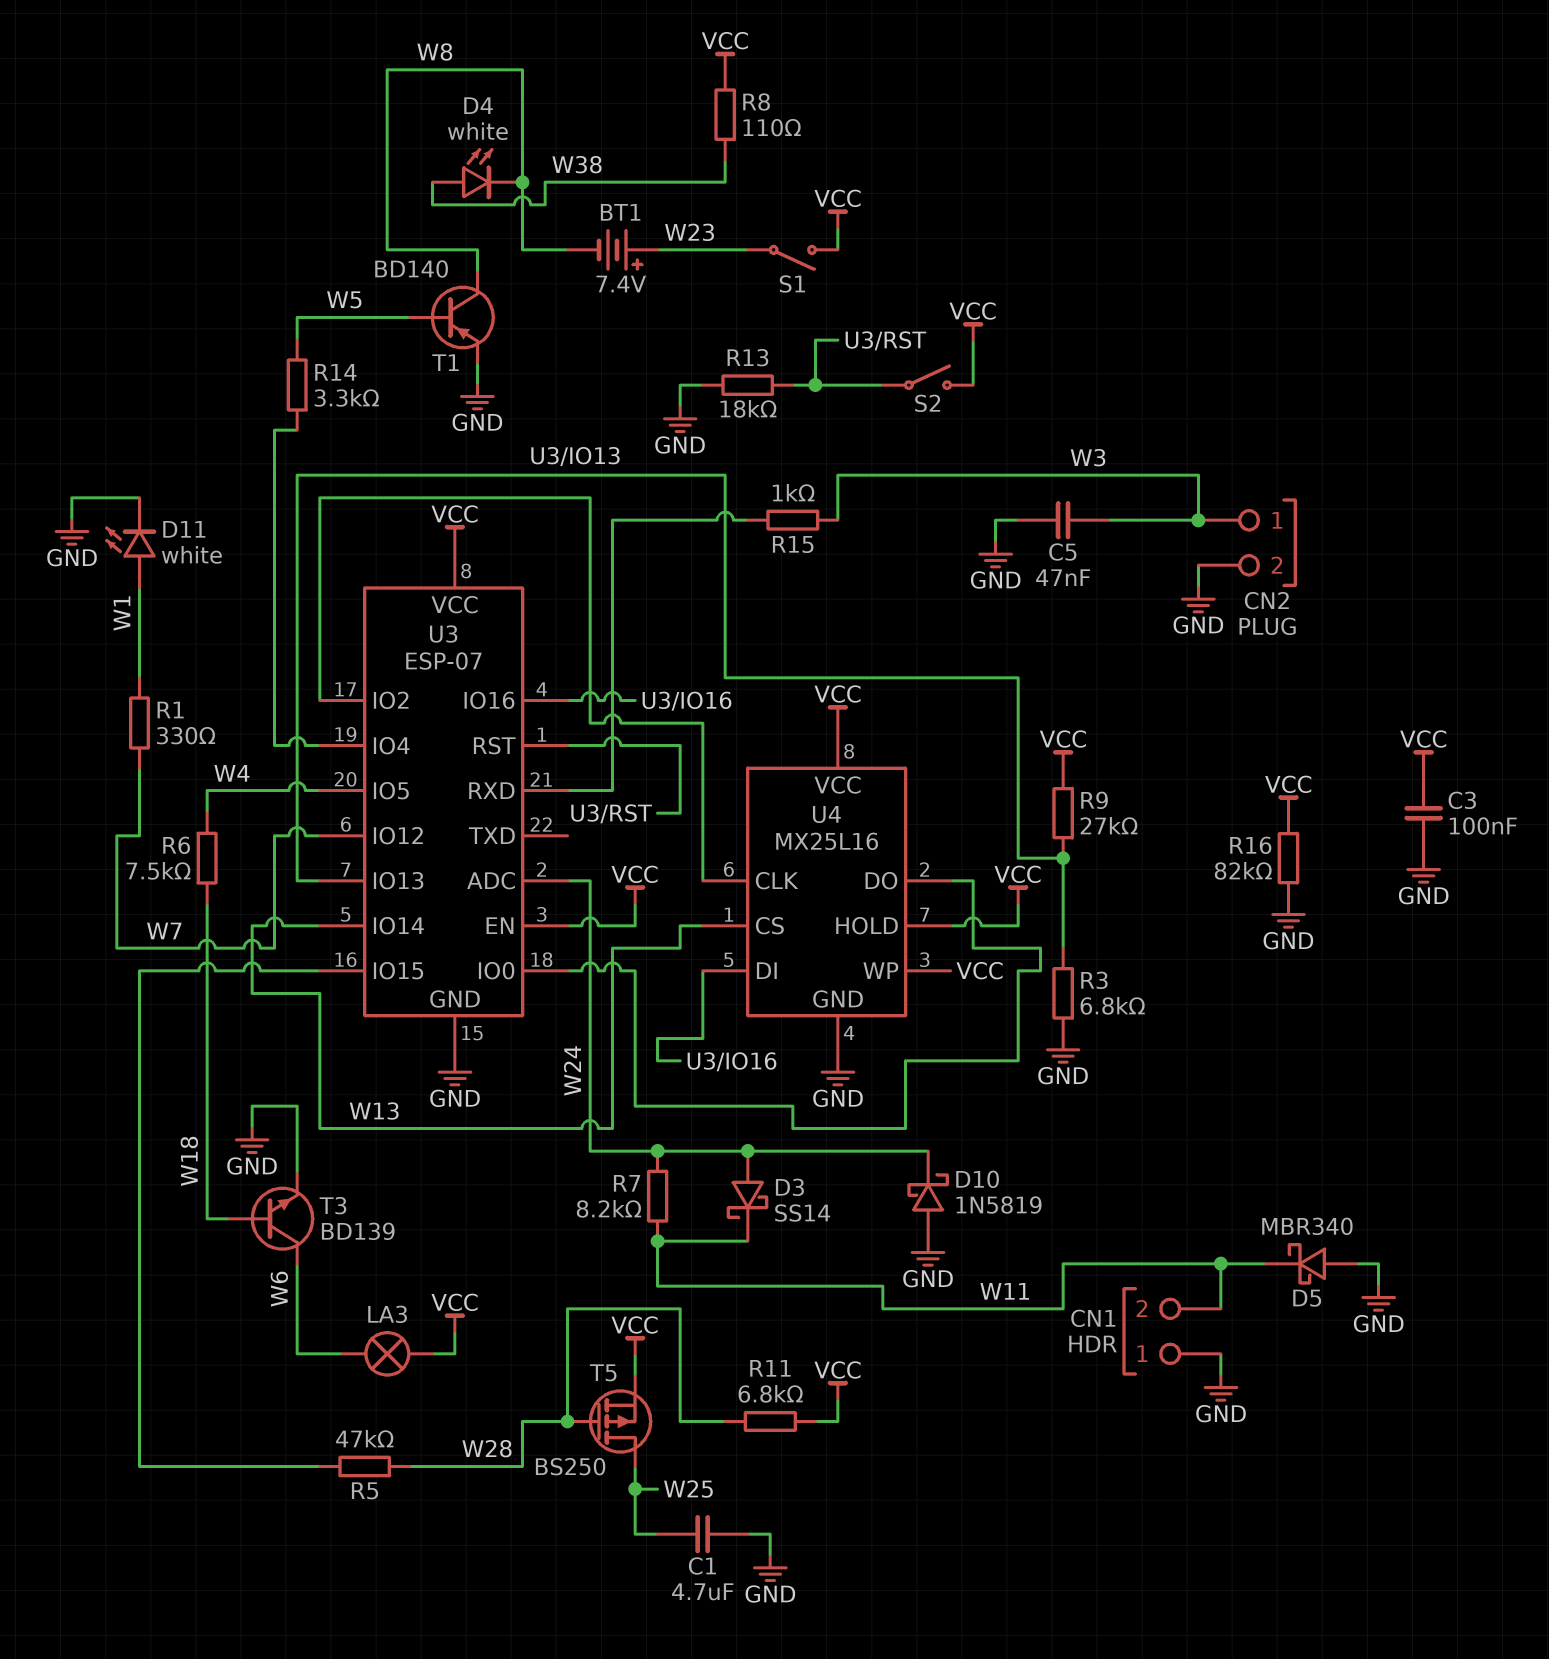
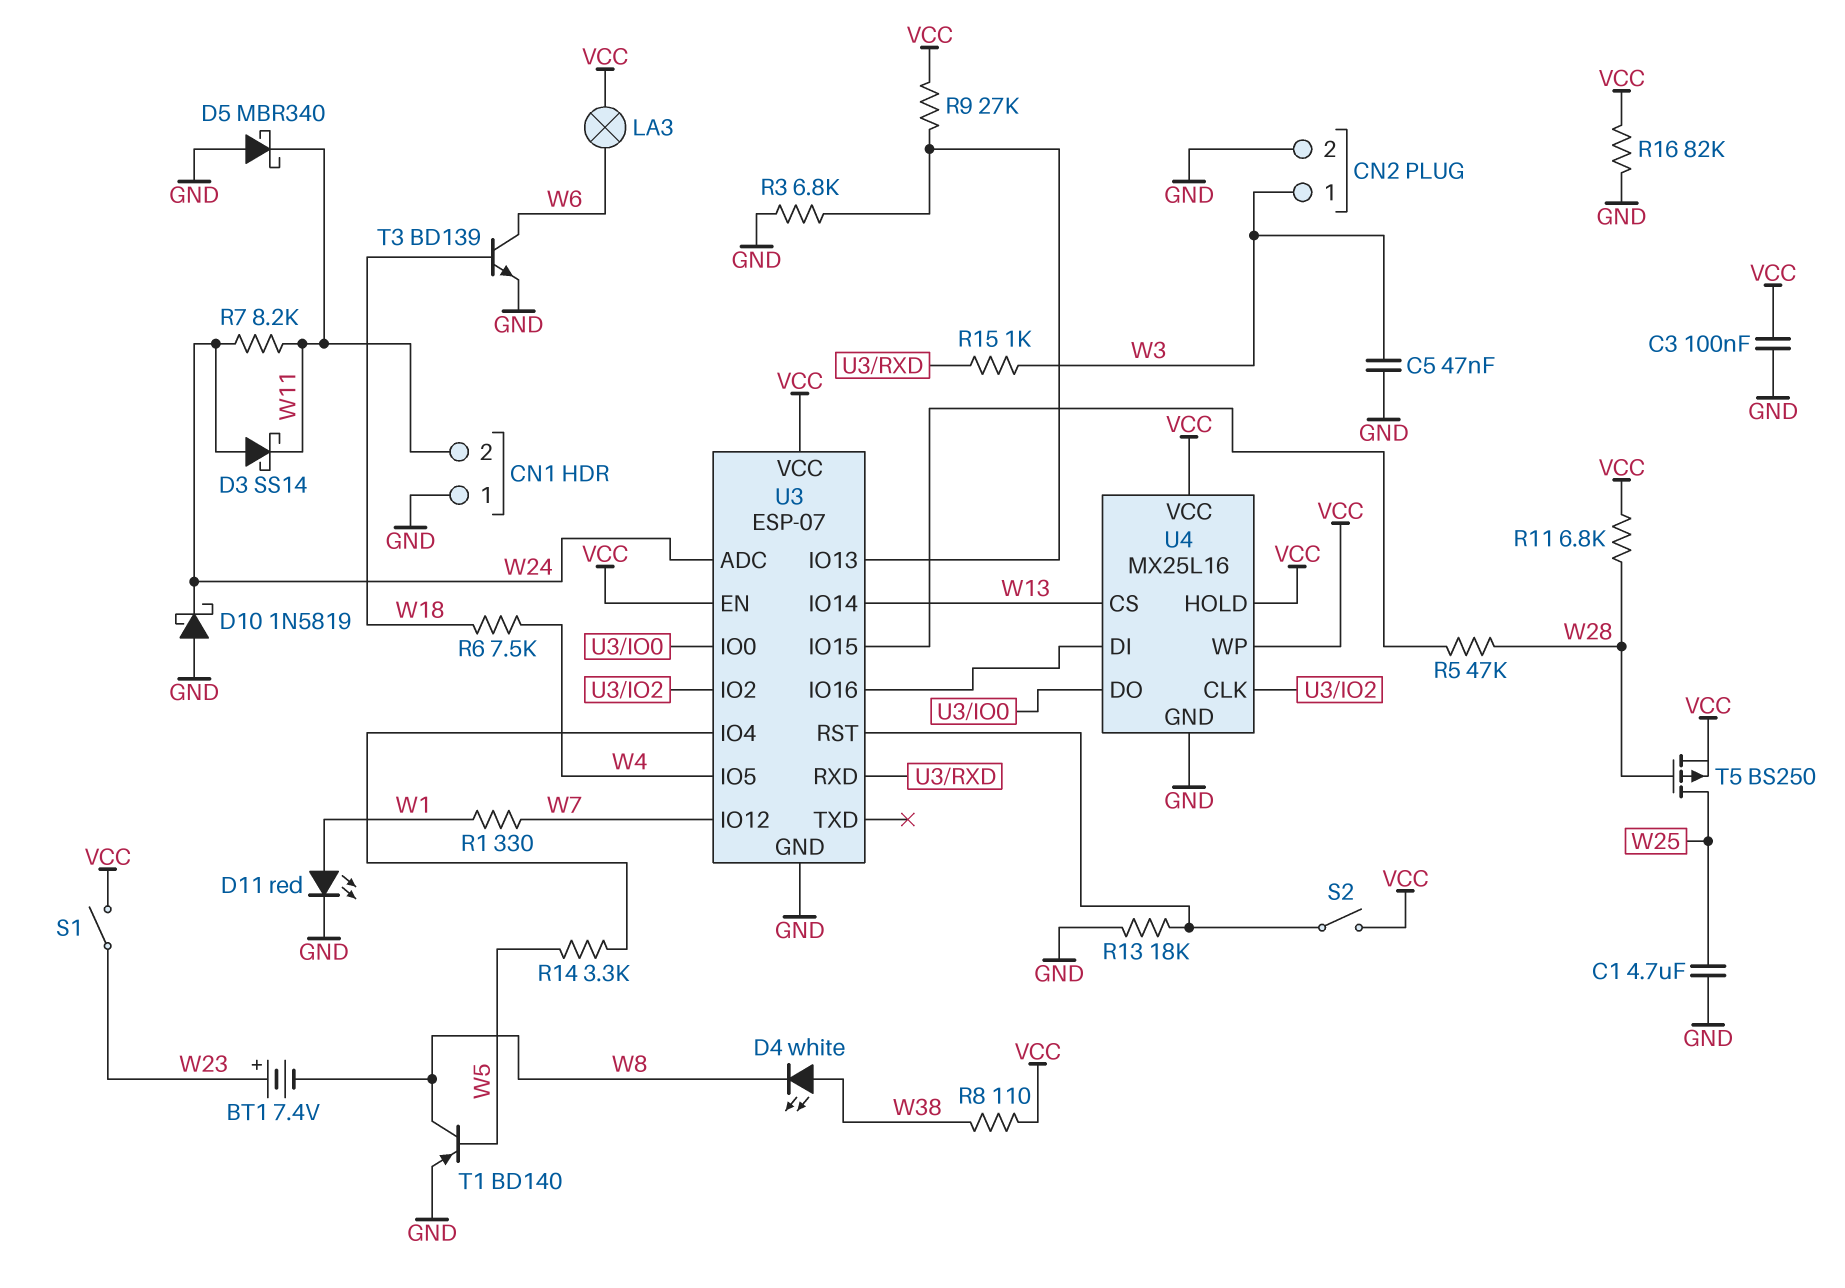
D11: LED white (A W1, K GND) -> LED red (A W1, K GND)

